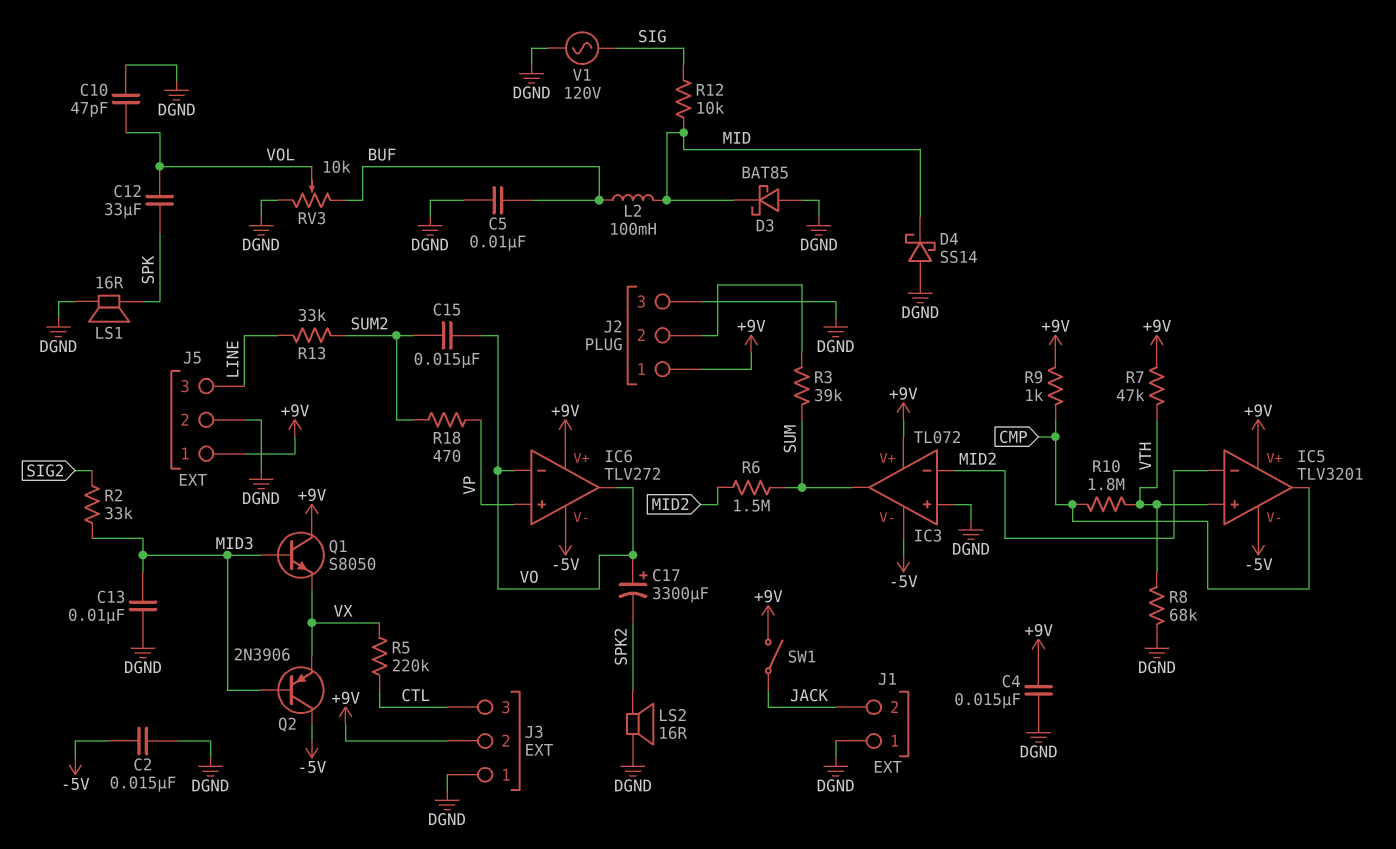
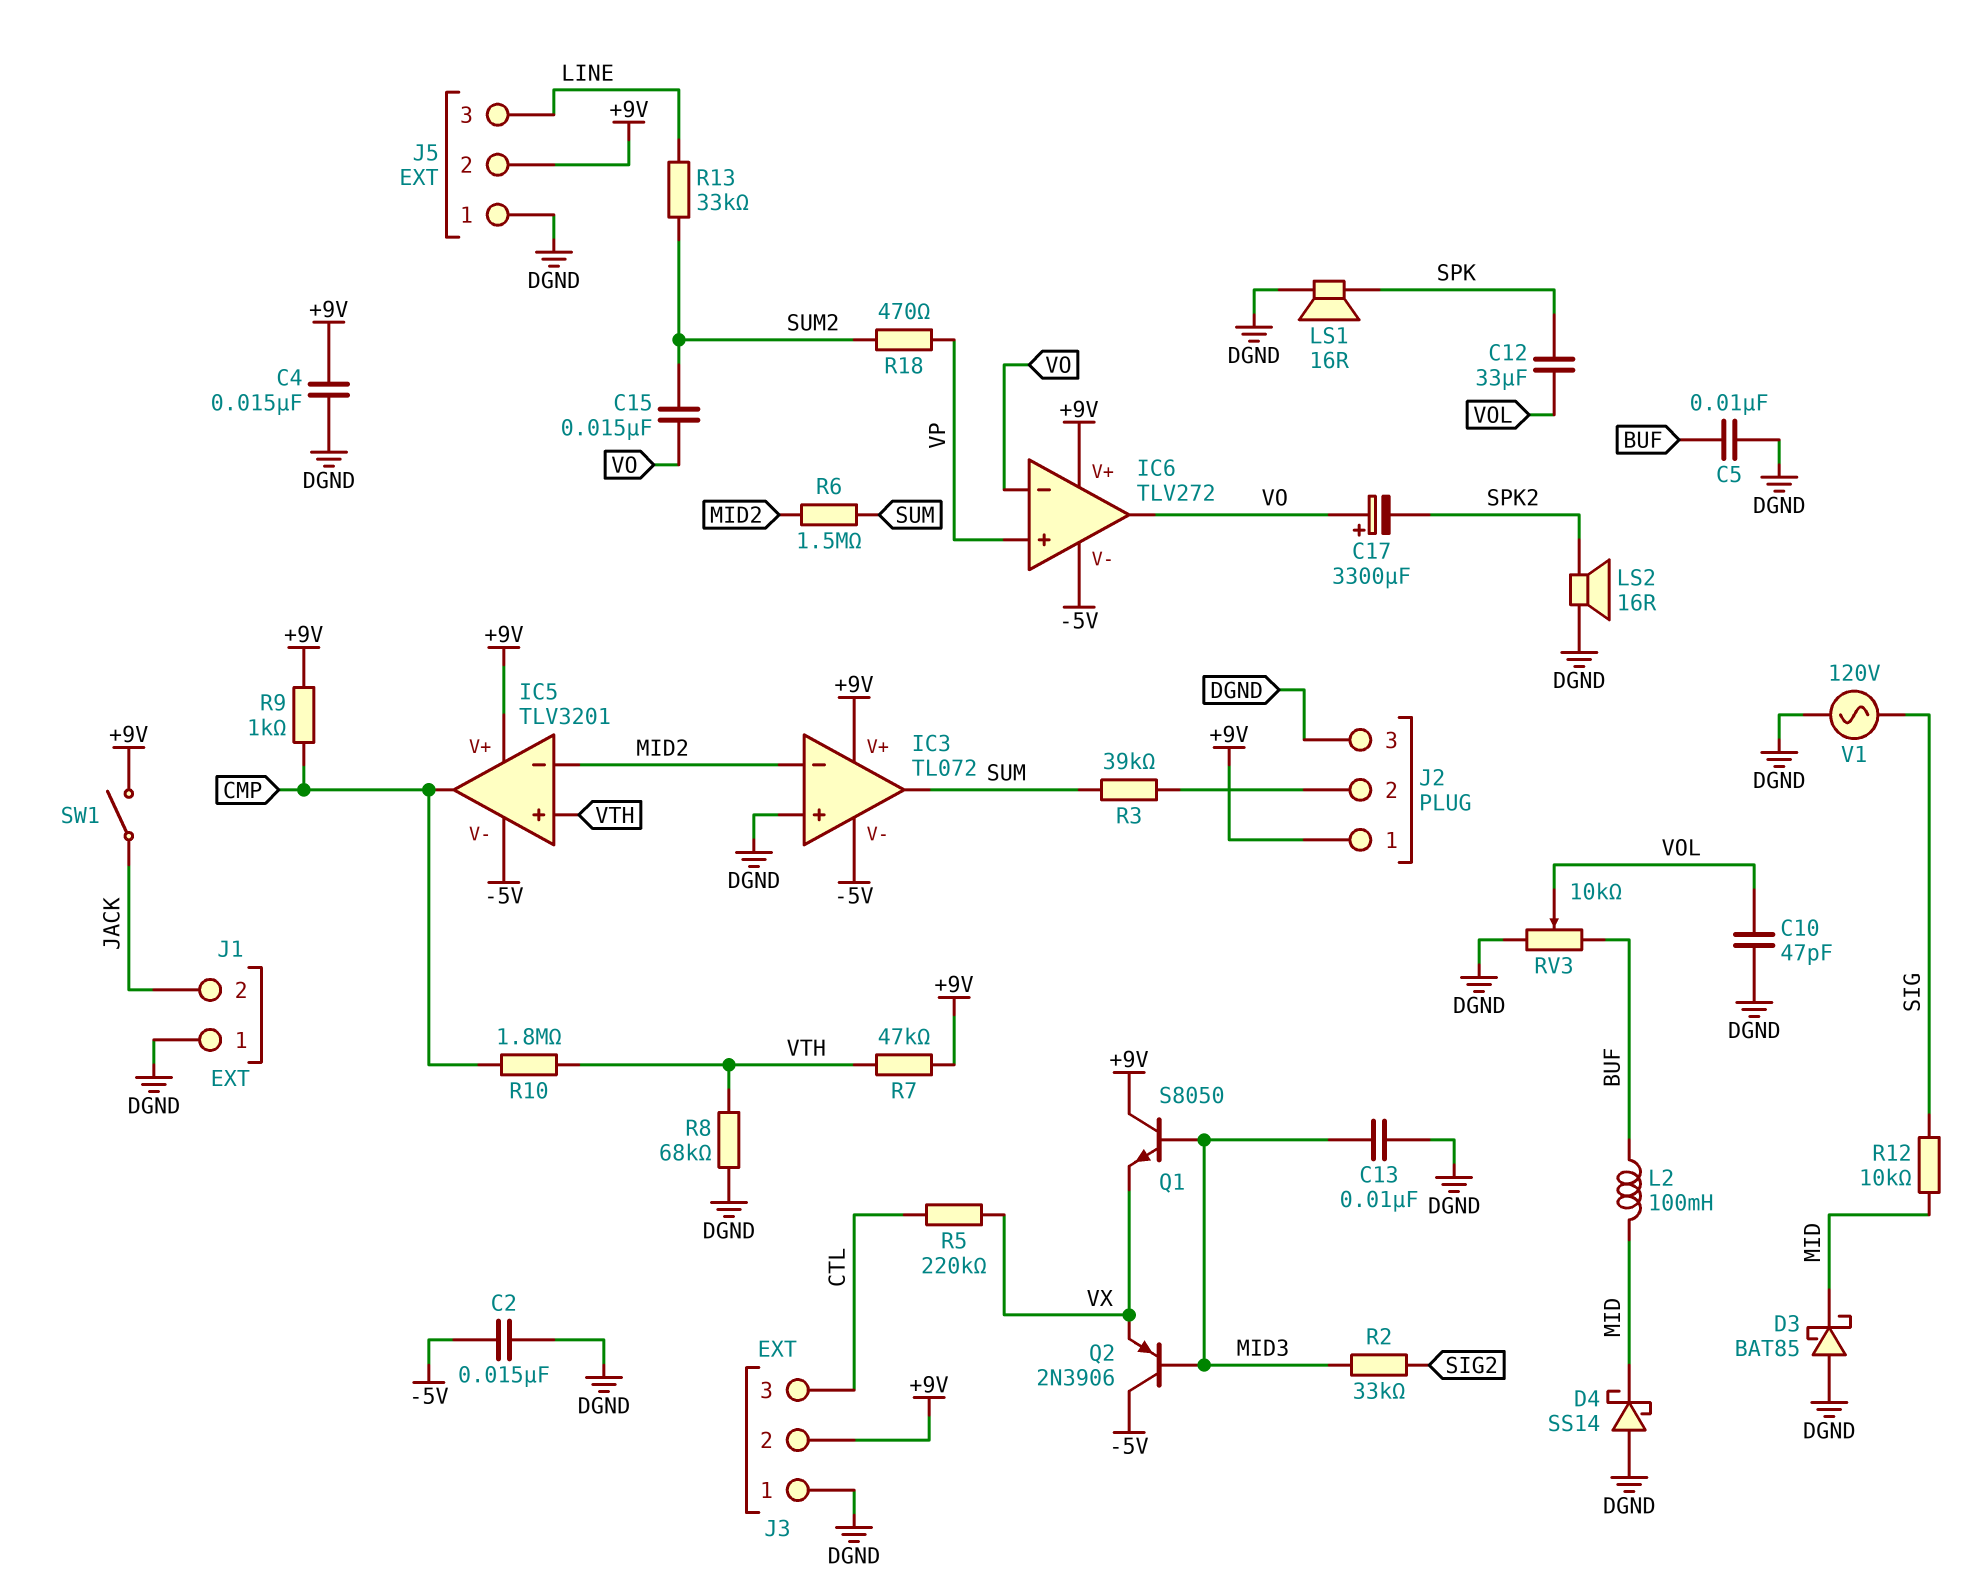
J5 pin 1: +9V -> DGND
J5 pin 2: DGND -> +9V

